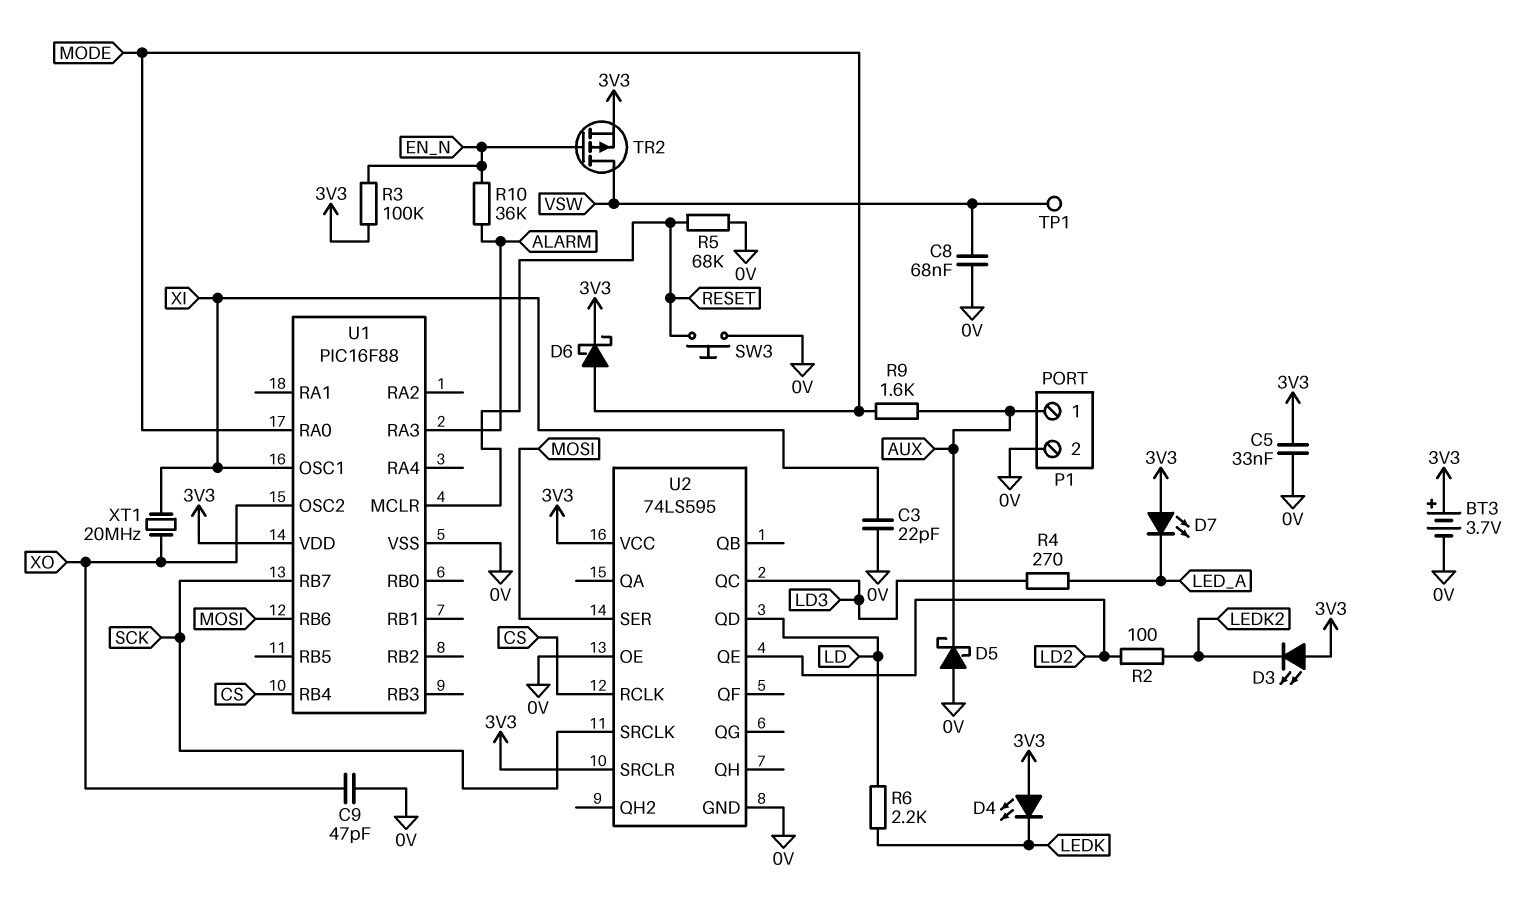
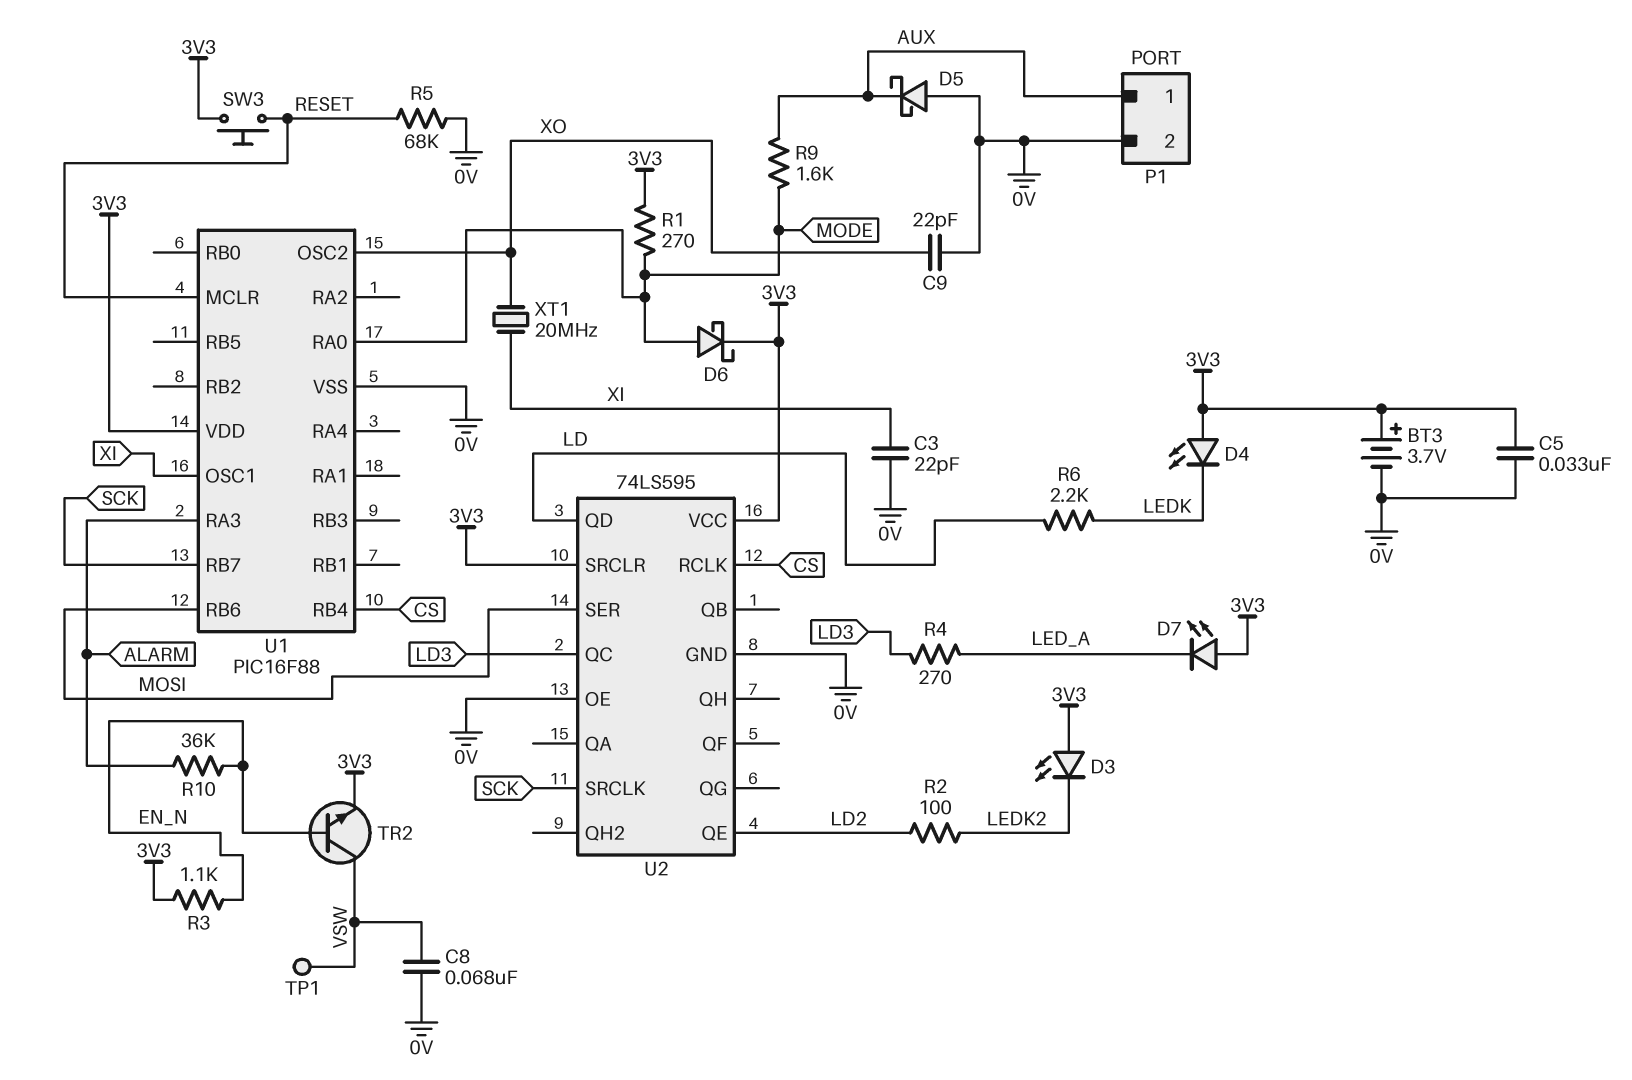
C9: 47pF (0V, XO) -> 22pF (0V, XO)
R1: none -> 270 (3V3, MODE)
R3: 100k (3V3, EN_N) -> 1.1k (3V3, EN_N)
SW3: button (0V, RESET) -> button (3V3, RESET)
TR2: PMOS (G EN_N, D VSW, S 3V3) -> NPN (B EN_N, C VSW, E 3V3)

